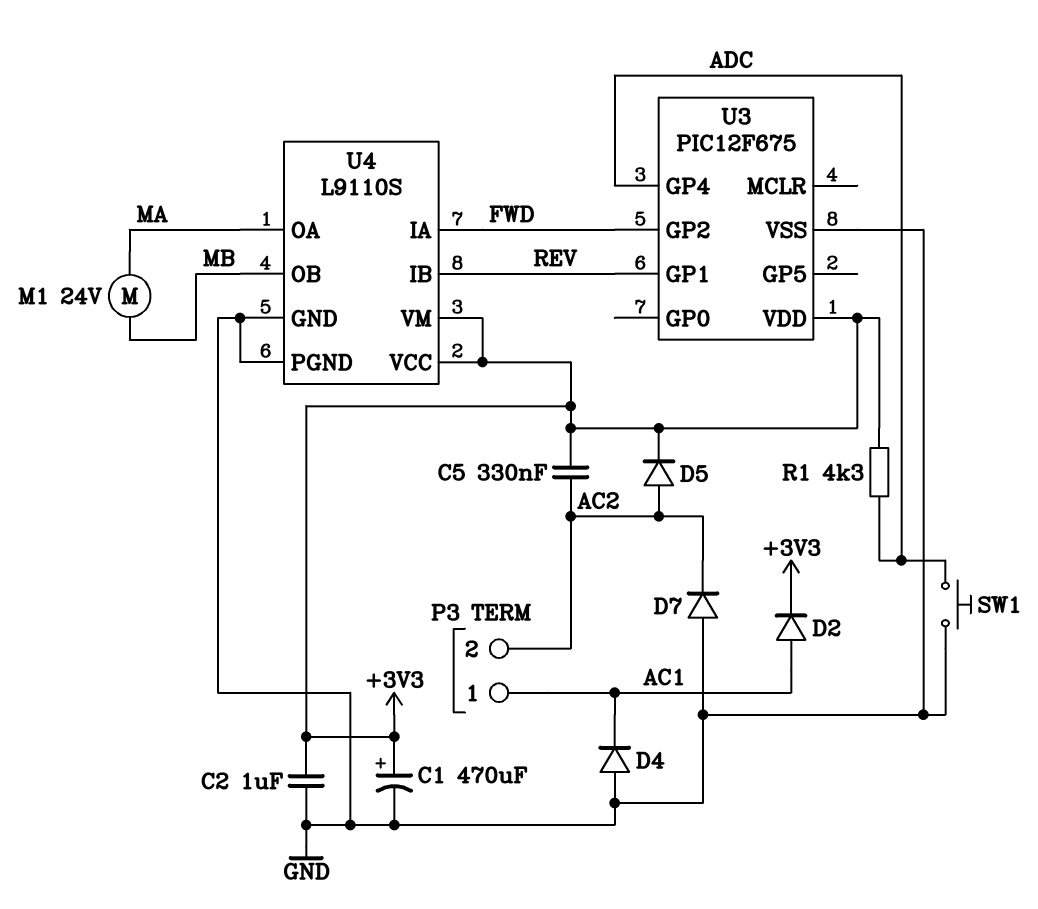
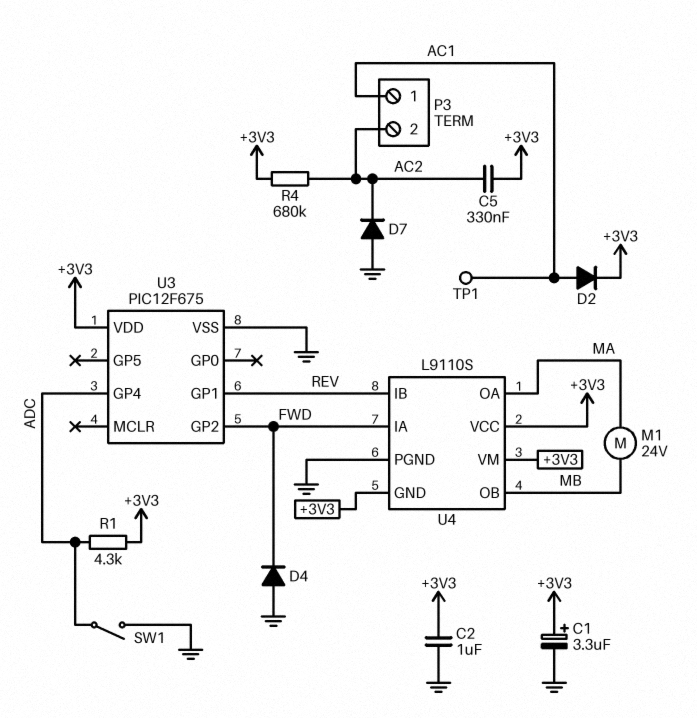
C1: 470uF (plus +3V3, minus GND) -> 3.3uF (plus +3V3, minus GND)
D4: diode (A GND, K AC1) -> diode (A GND, K FWD)
D5: diode (A AC2, K +3V3) -> none
R4: none -> 680k (+3V3, AC2)
SW1: button (ADC, GND) -> switch (ADC, GND)
TP1: none -> test point (AC1)
U4 pin GND: GND -> +3V3

